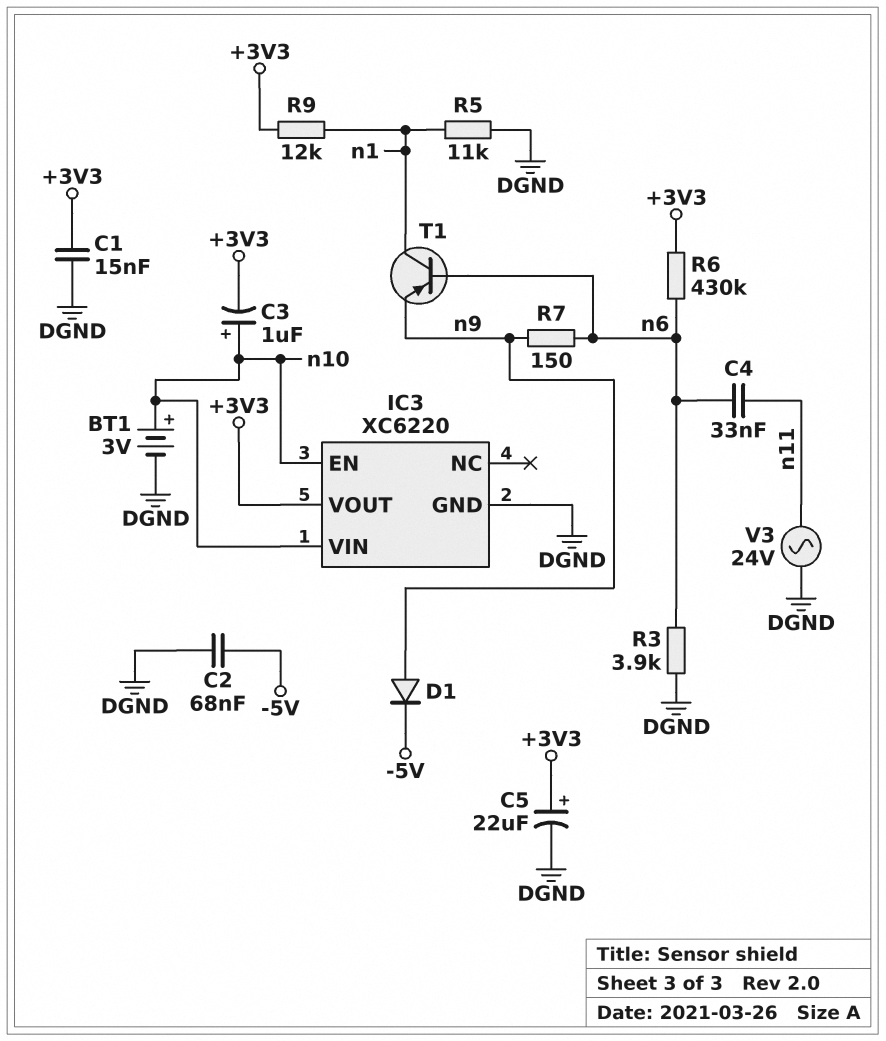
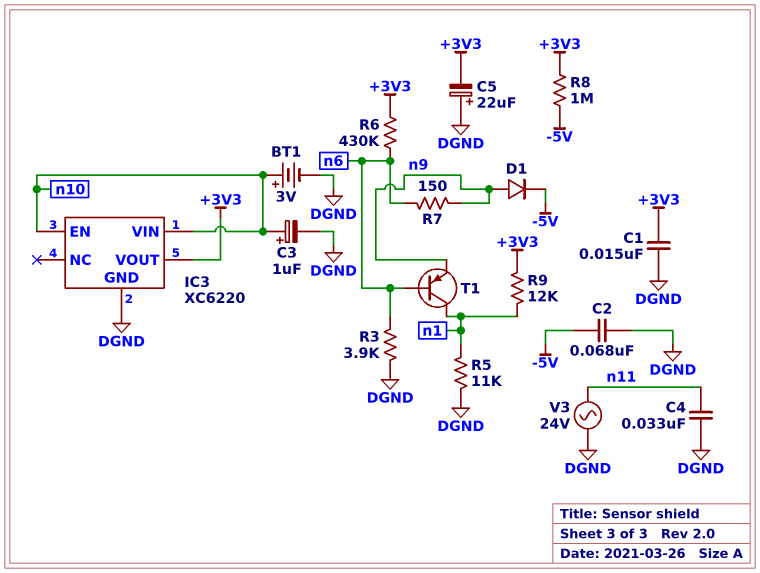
C3: 1uF (plus n10, minus +3V3) -> 1uF (plus n10, minus DGND)
C4: 33nF (n6, n11) -> 33nF (DGND, n11)
C5: 22uF (plus +3V3, minus DGND) -> 22uF (plus DGND, minus +3V3)
R8: none -> 1M (+3V3, -5V)

